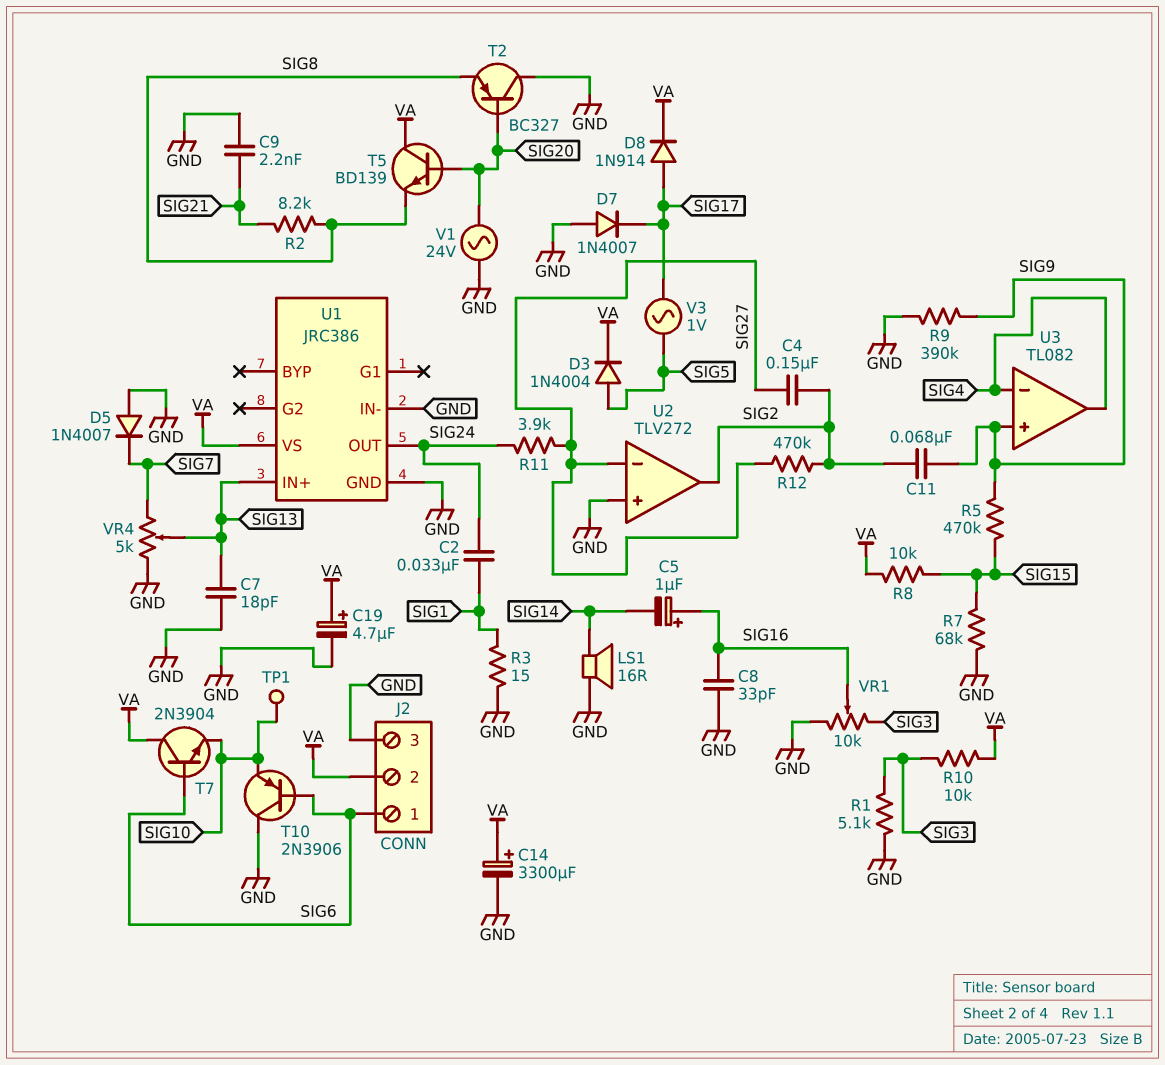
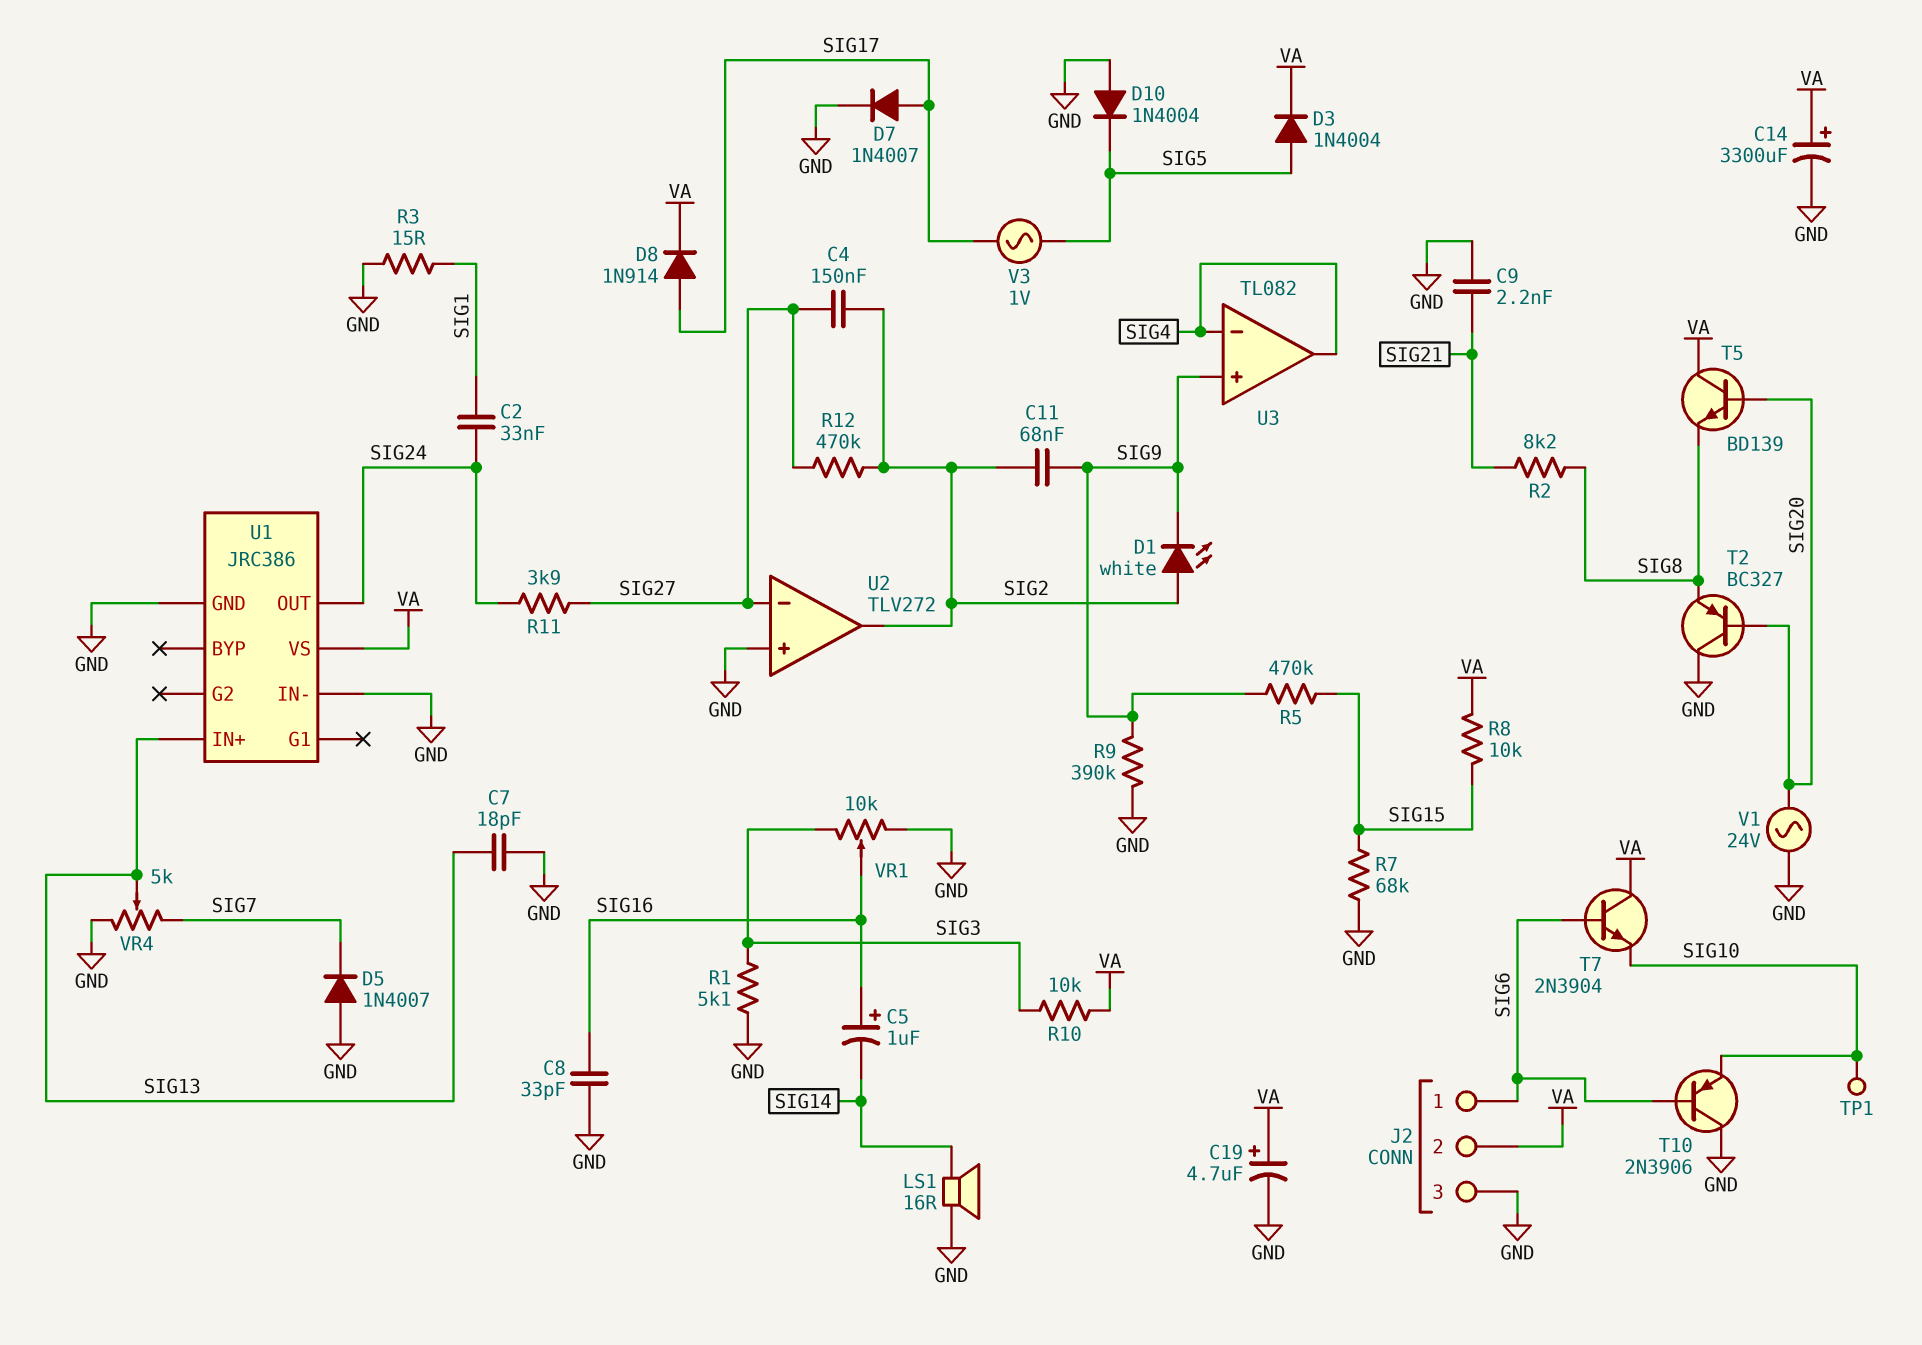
D1: none -> LED white (A SIG2, K SIG9)
D7: diode 1N4007 (A GND, K SIG17) -> diode 1N4007 (A SIG17, K GND)
D10: none -> diode 1N4004 (A GND, K SIG5)

